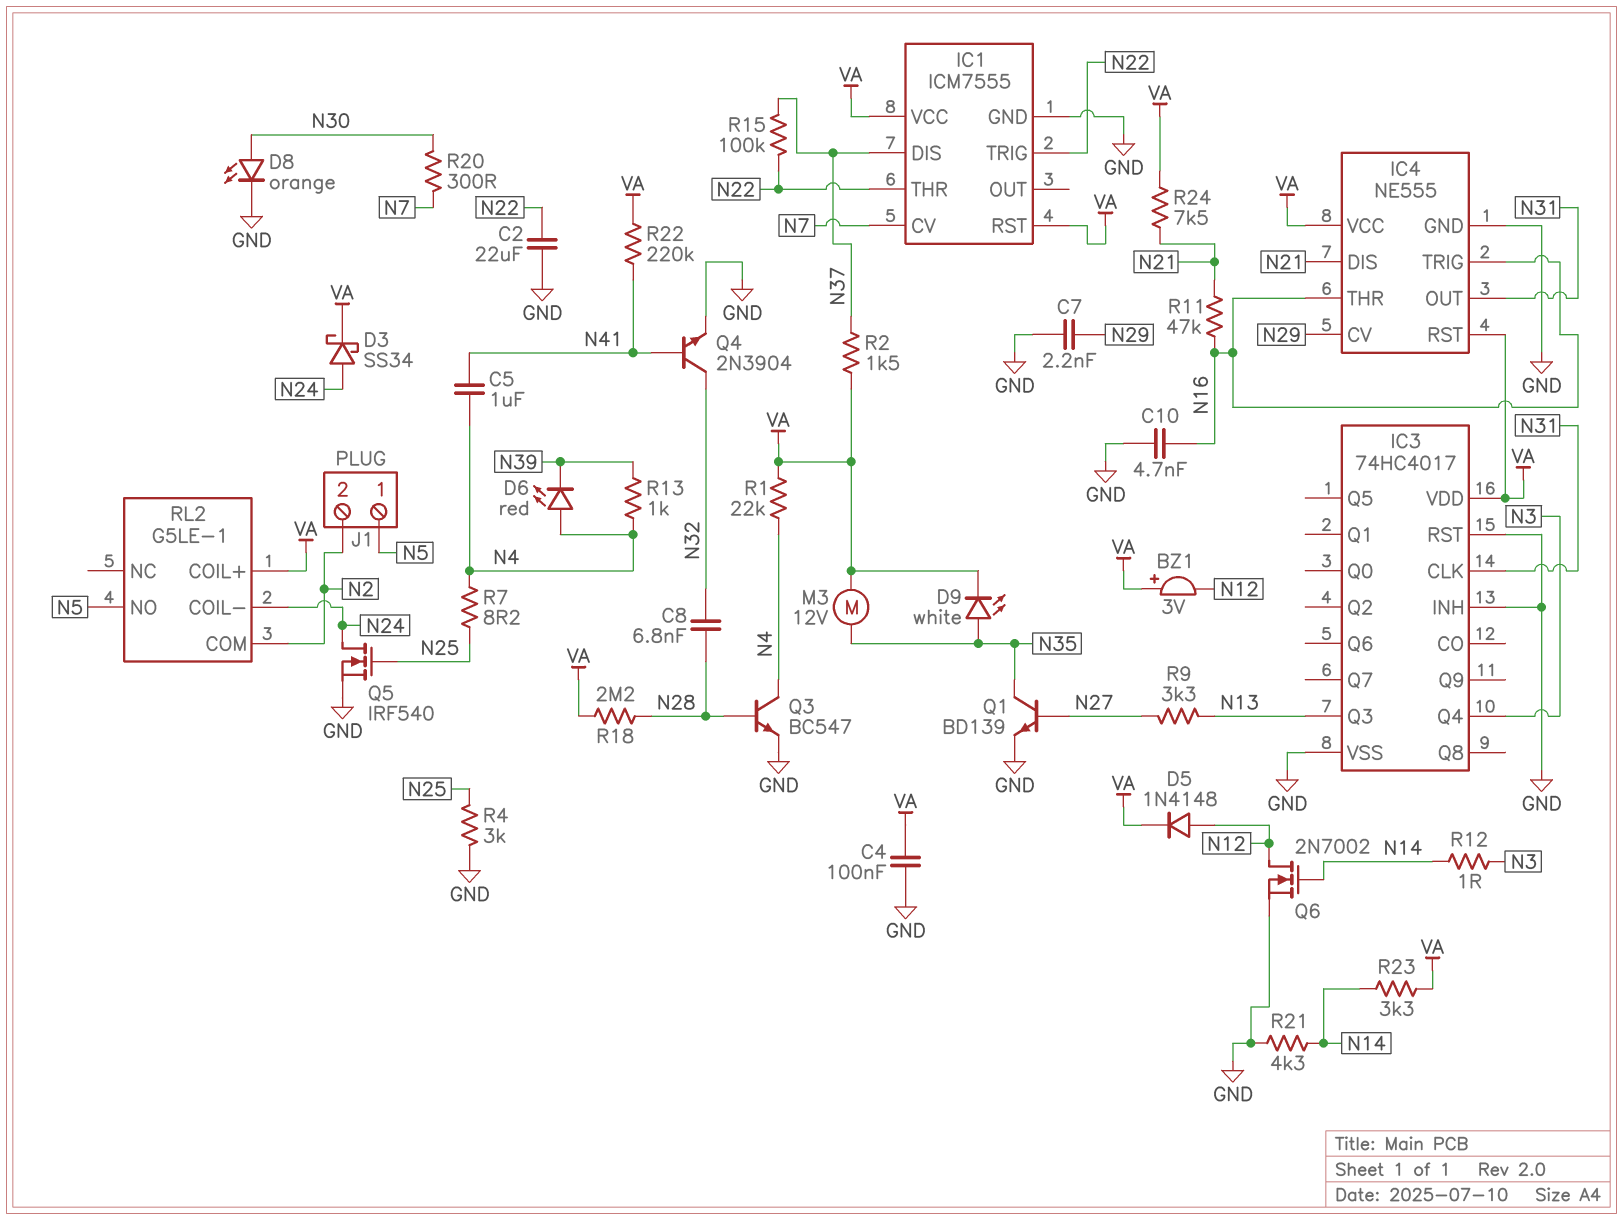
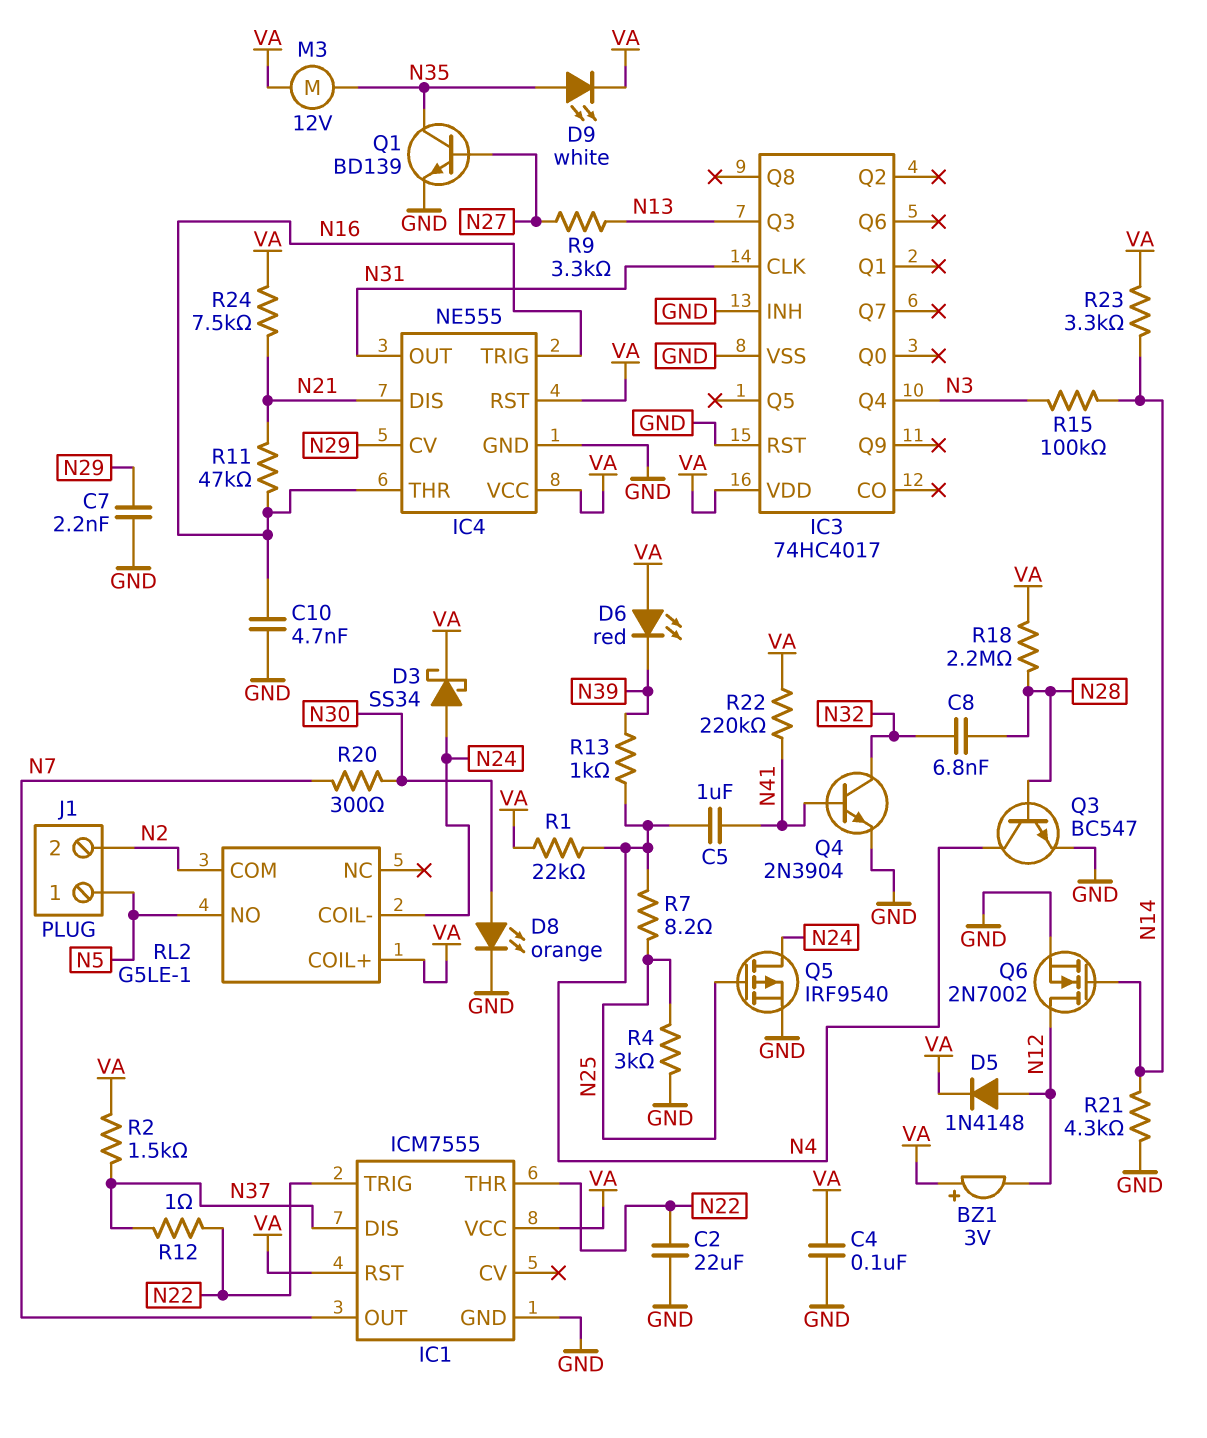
D6: LED red (A N4, K N39) -> LED red (A VA, K N39)
IC1 pin CV: N7 -> none
IC1 pin OUT: none -> N7
Q5: NMOS IRF540 (G N25, D N24, S GND) -> PMOS IRF9540 (G N25, D N24, S GND)
R12: 1 (N3, N14) -> 1 (N22, N37)
R15: 100k (N22, N37) -> 100k (N3, N14)

